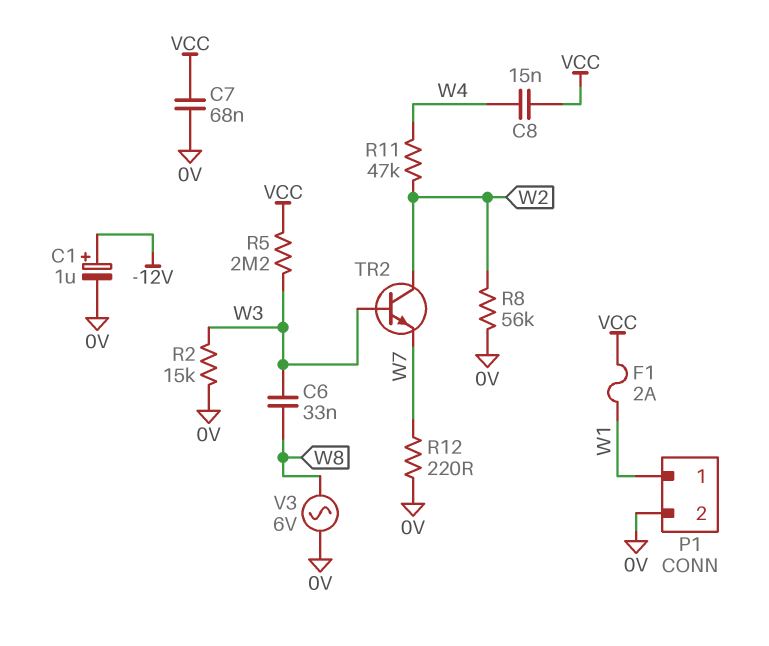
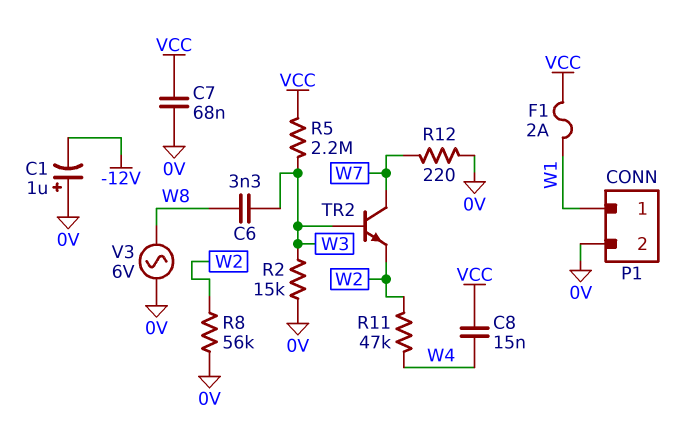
C1: 1uF (plus -12V, minus 0V) -> 1uF (plus 0V, minus -12V)
C6: 33nF (W3, W8) -> 3.3nF (W3, W8)
TR2: NPN (B W3, C W2, E W7) -> NPN (B W3, C W7, E W2)

